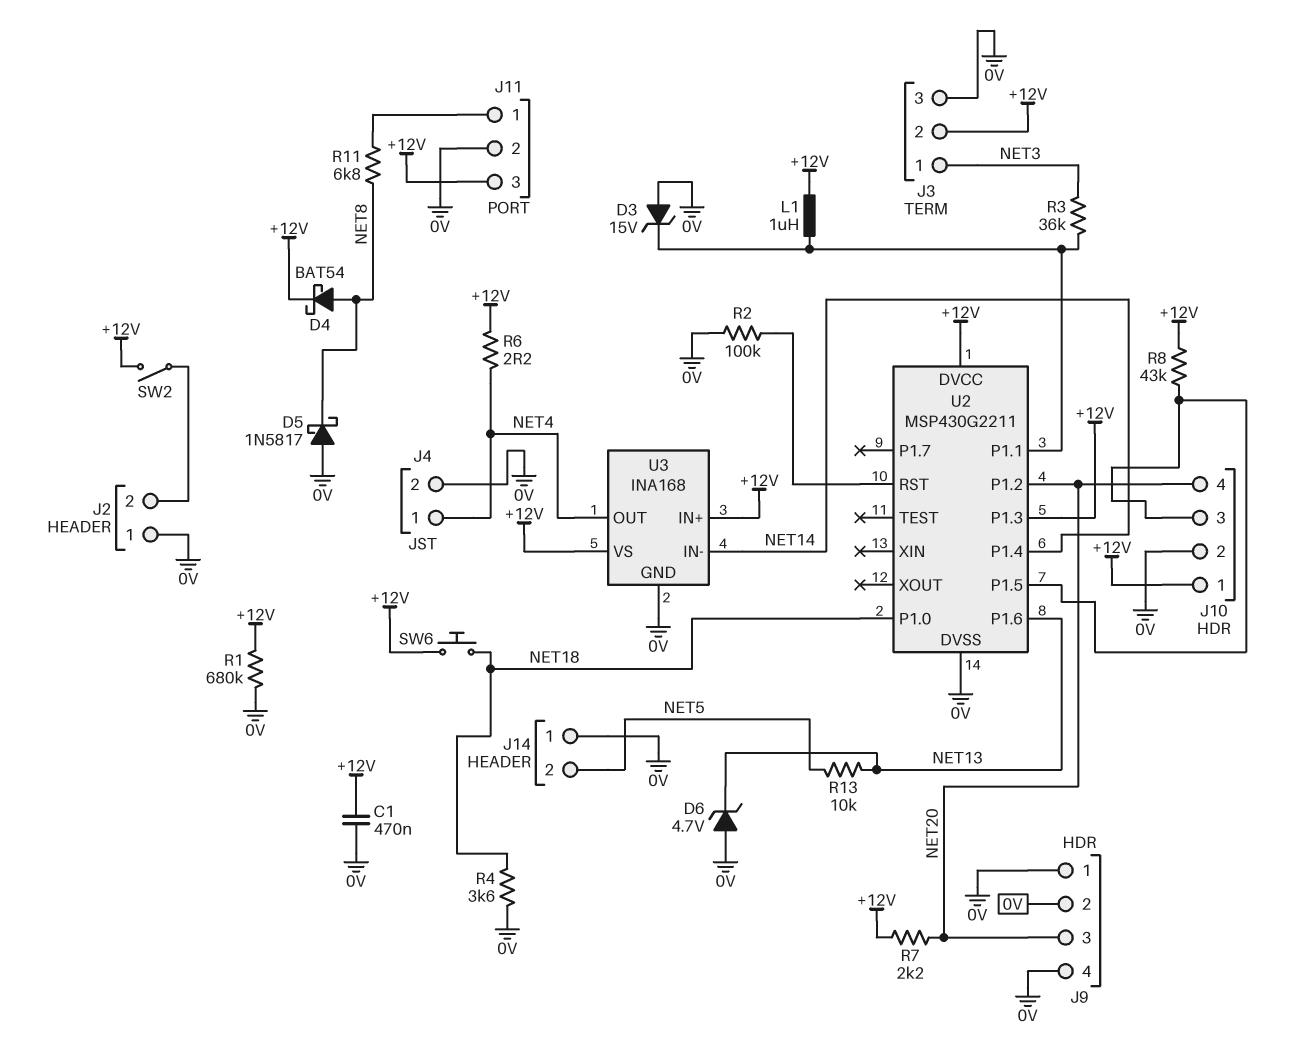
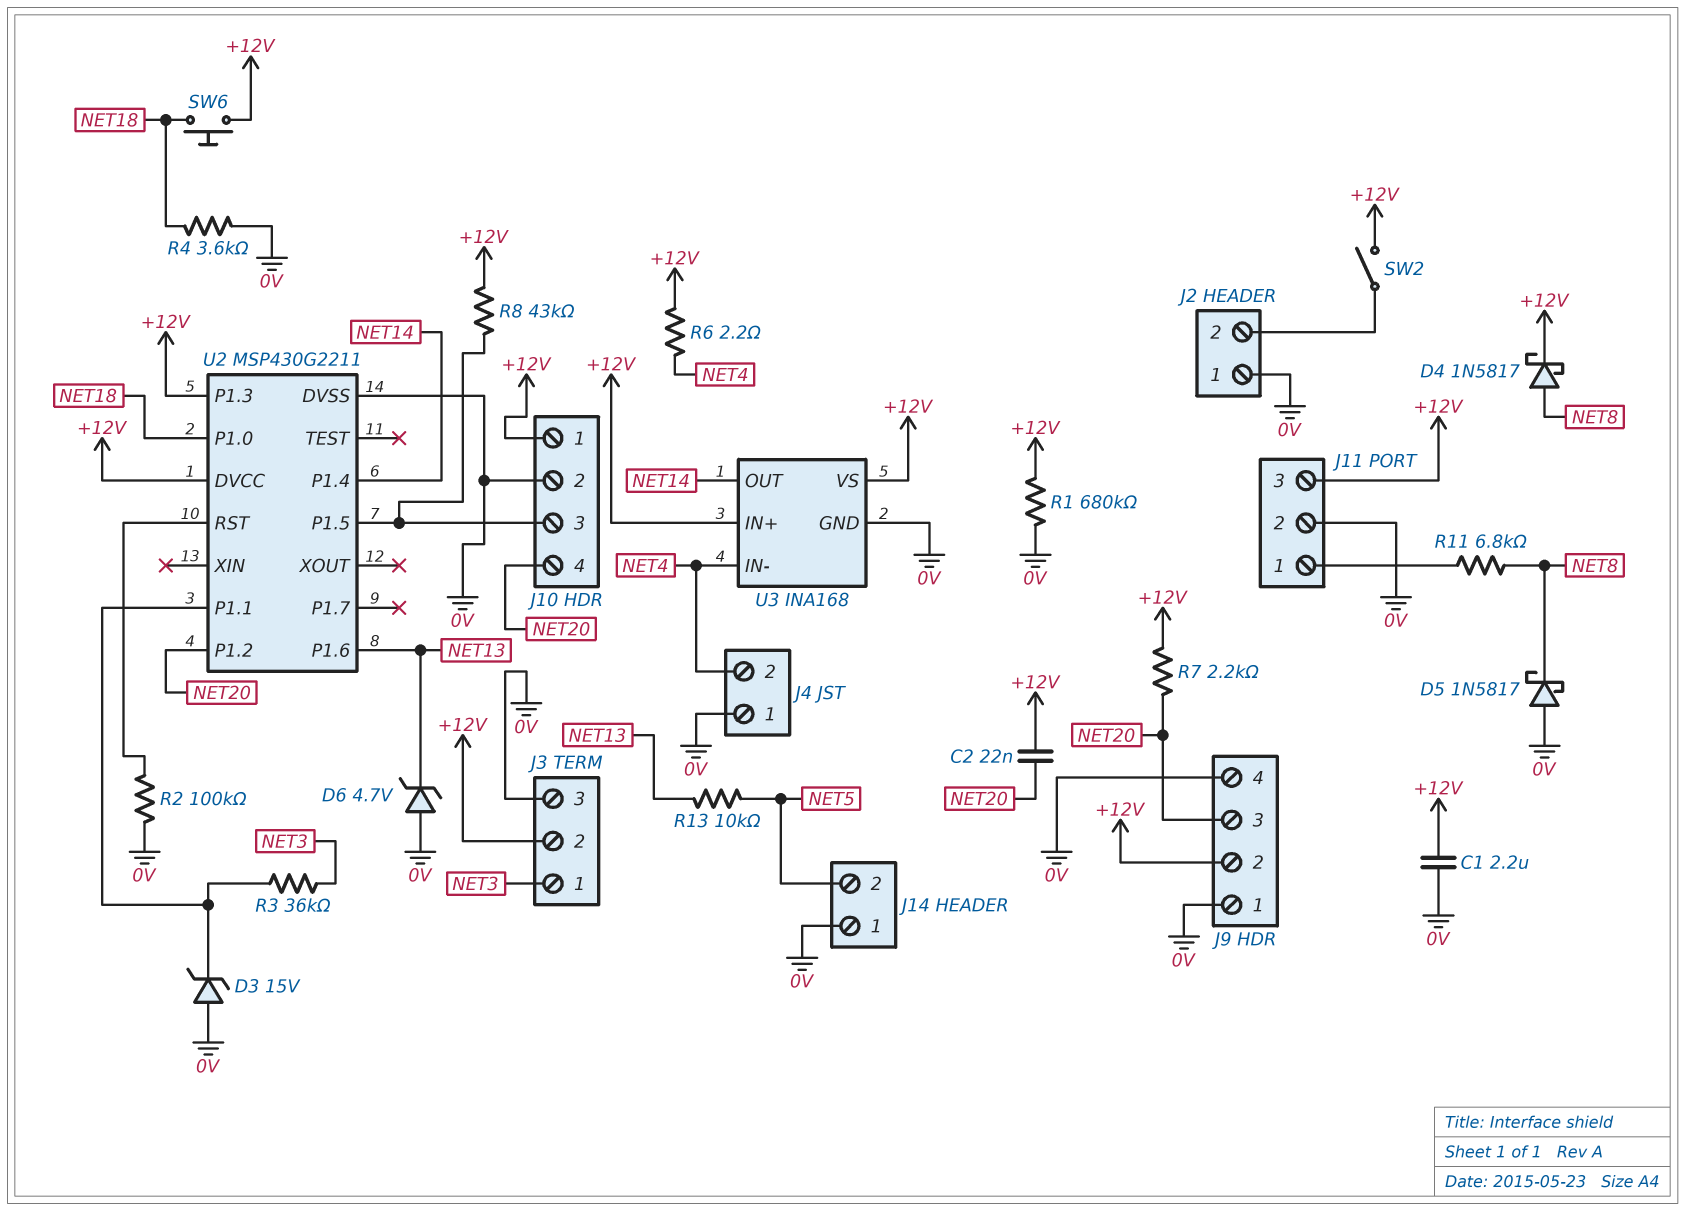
C1: 470nF (+12V, 0V) -> 2.2uF (+12V, 0V)
C2: none -> 22nF (+12V, NET20)
D4: schottky BAT54 (A NET8, K +12V) -> schottky 1N5817 (A NET8, K +12V)
J4 pin 1: NET4 -> 0V
J4 pin 2: 0V -> NET4
J9 pin 2: 0V -> +12V
L1: 1uH (+12V, U2/P1.1) -> none
U3 pin IN-: NET14 -> NET4
U3 pin OUT: NET4 -> NET14

